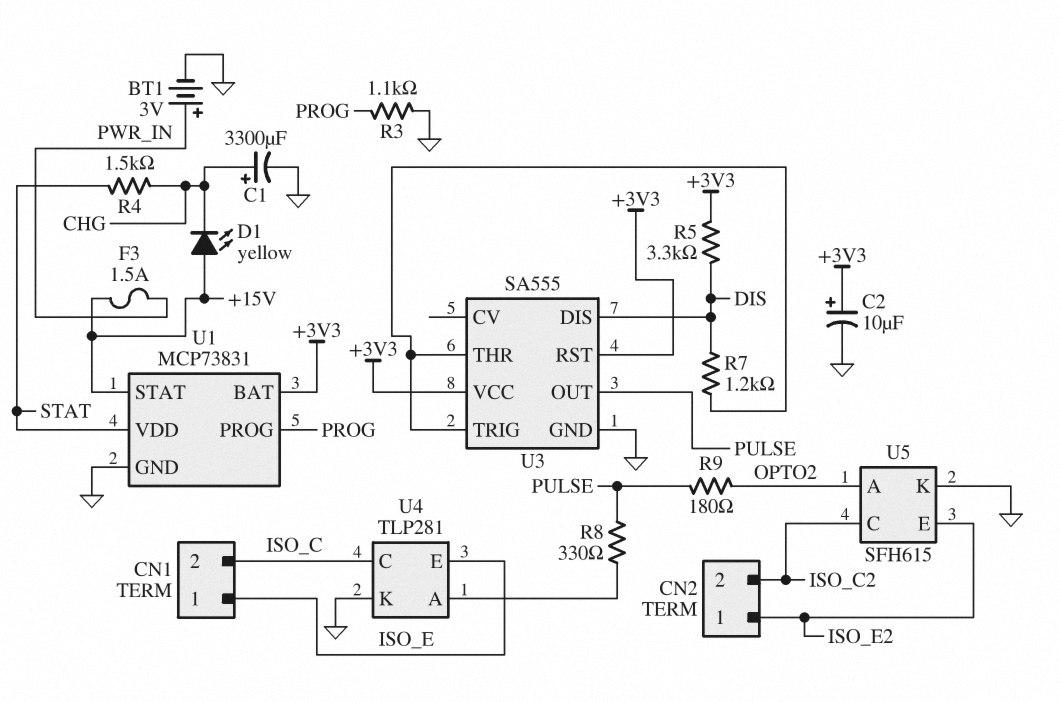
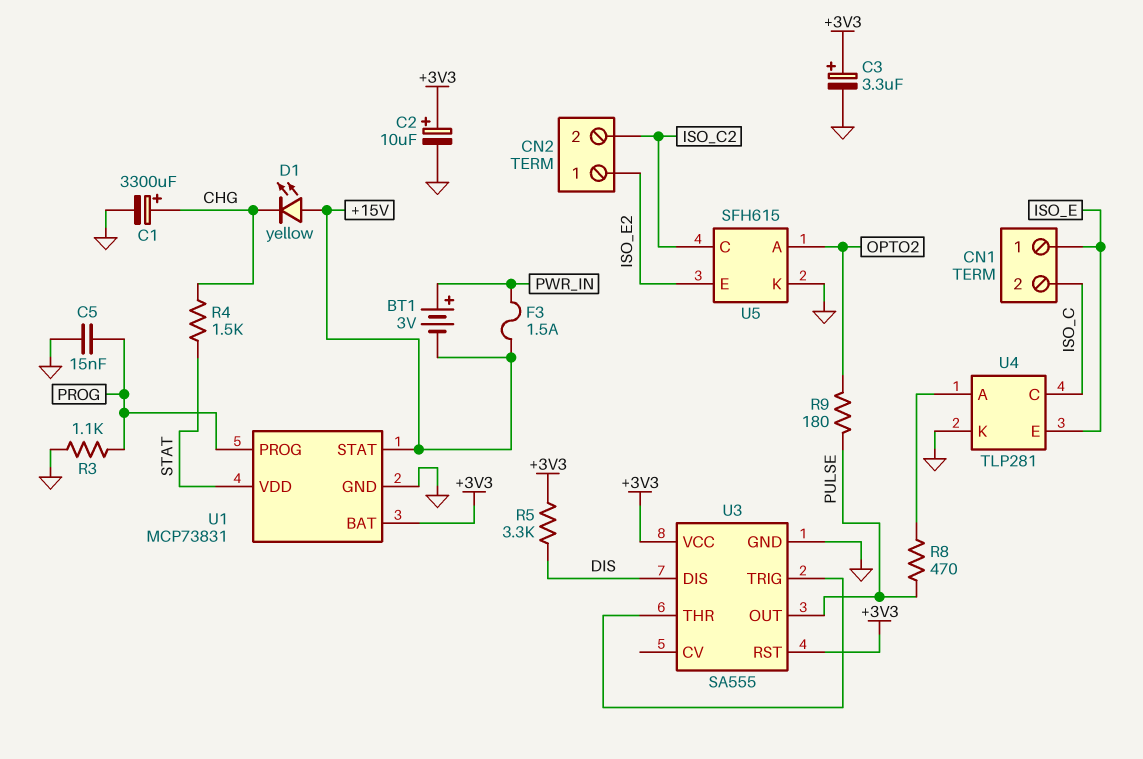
BT1: 3V (plus PWR_IN, minus GND) -> 3V (plus PWR_IN, minus +15V)
C3: none -> 3.3uF (plus +3V3, minus GND)
C5: none -> 15nF (GND, PROG)
R7: 1.2k (DIS, U3/THR) -> none
R8: 330 (PULSE, U4/A) -> 470 (PULSE, U4/A)

